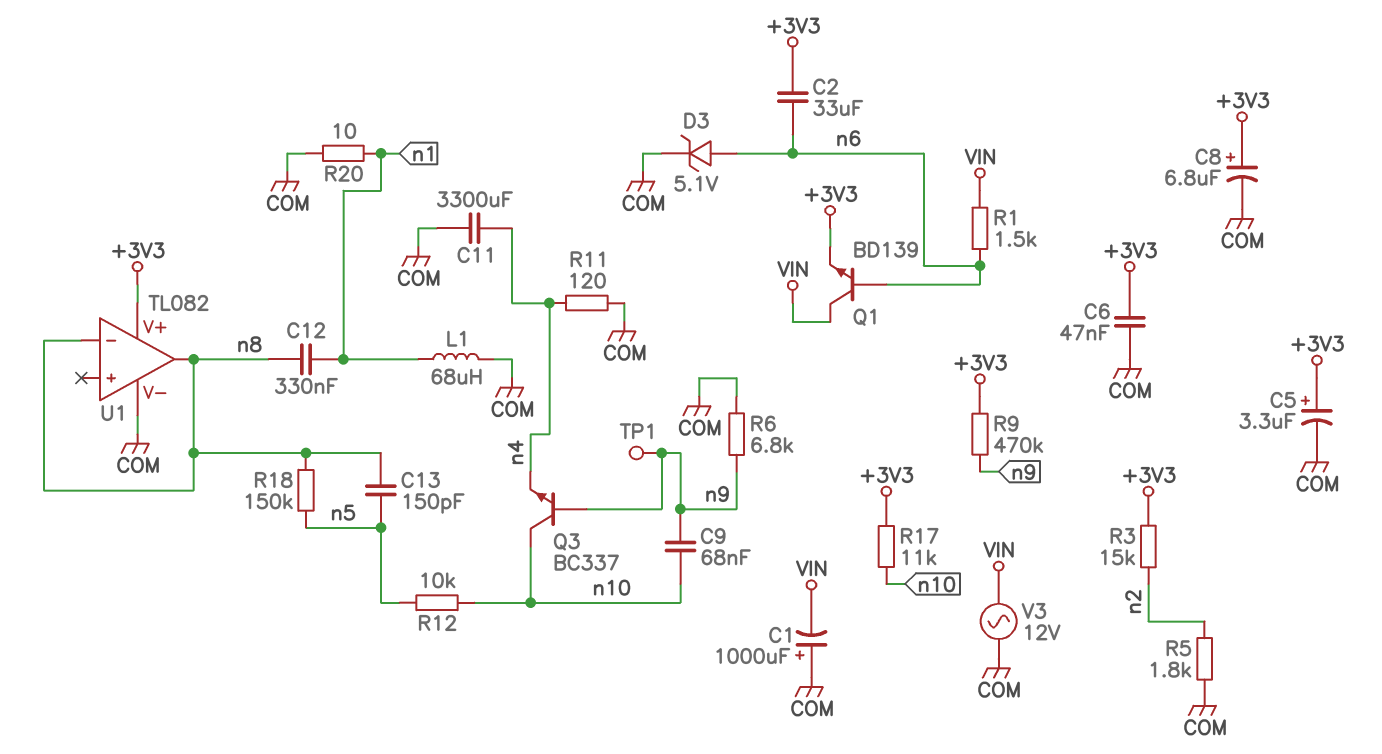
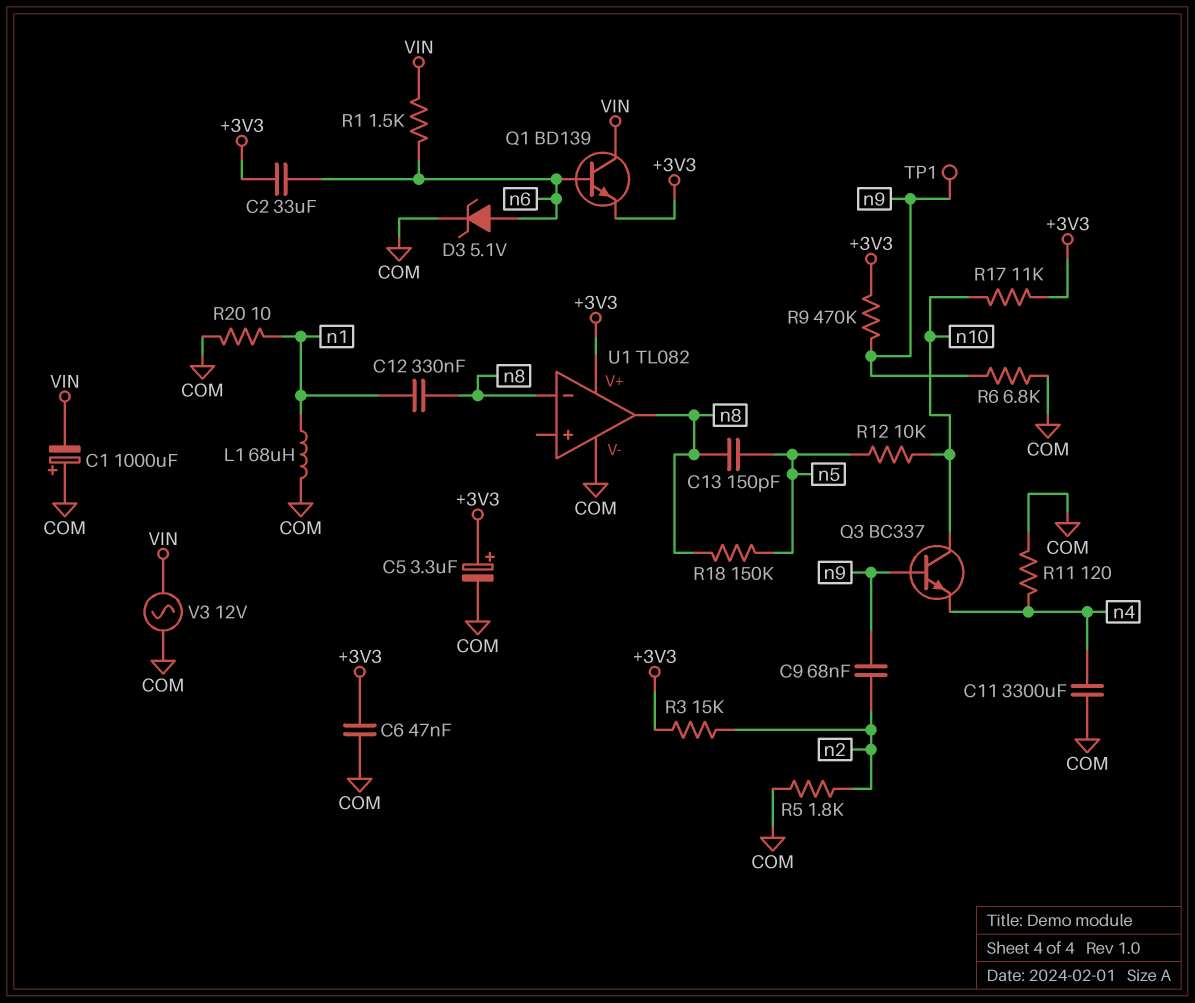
C8: 6.8uF (plus +3V3, minus COM) -> none
C9: 68nF (n9, n10) -> 68nF (n2, n9)

